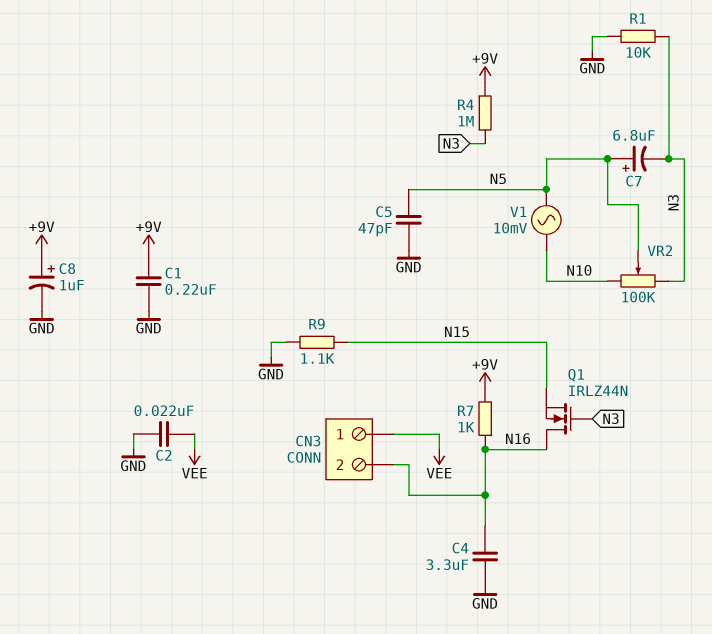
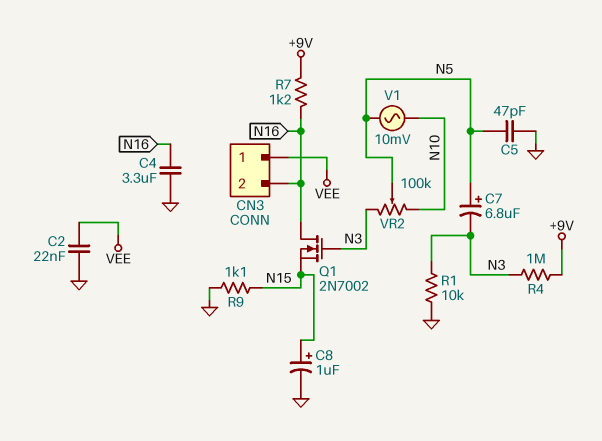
C1: 220nF (+9V, GND) -> none
C8: 1uF (plus +9V, minus GND) -> 1uF (plus N15, minus GND)
Q1: NMOS IRLZ44N (G N3, D N16, S N15) -> NMOS 2N7002 (G N3, D N16, S N15)
R7: 1k (+9V, N16) -> 1.2k (+9V, N16)

